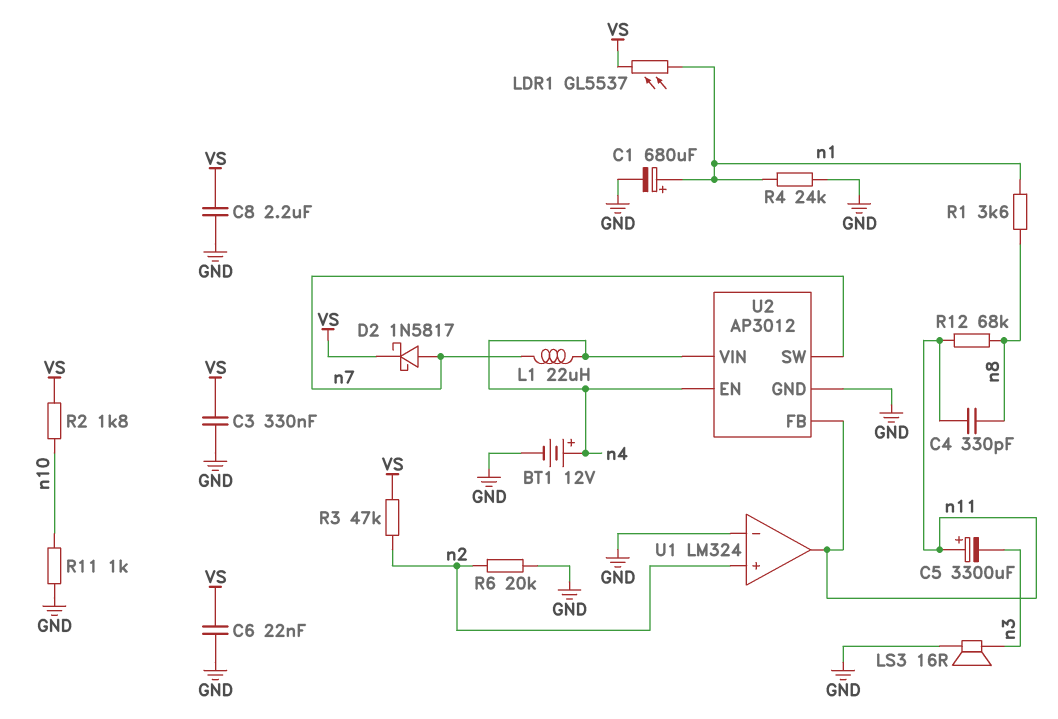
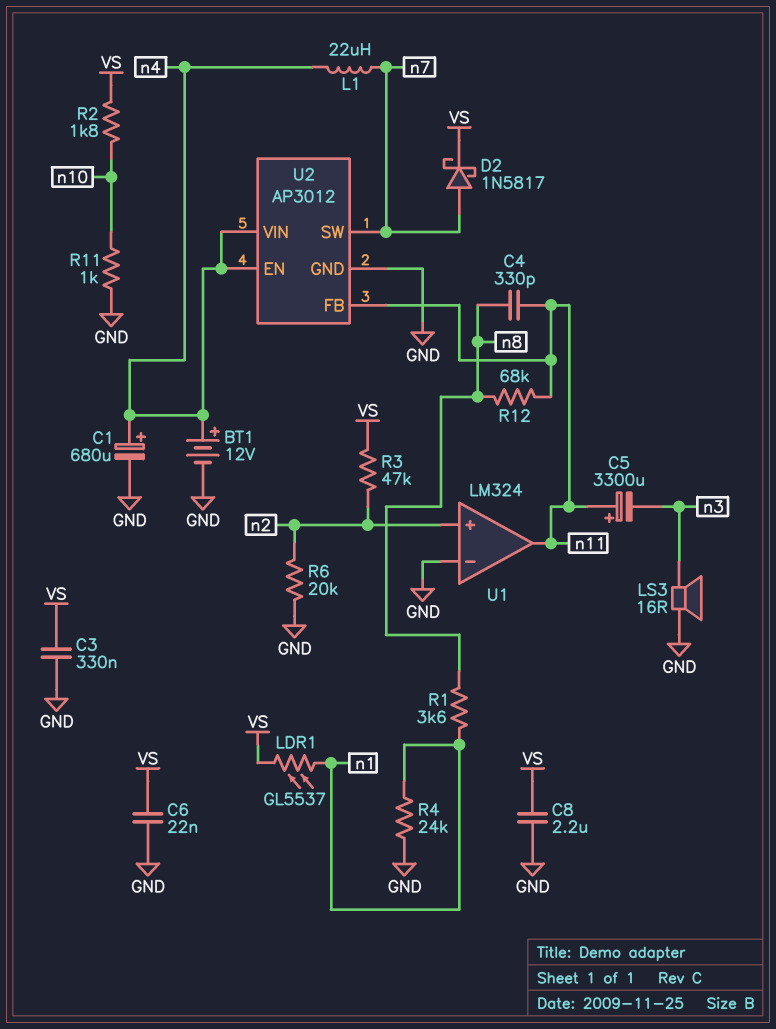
C1: 680uF (plus n1, minus GND) -> 680uF (plus n4, minus GND)

